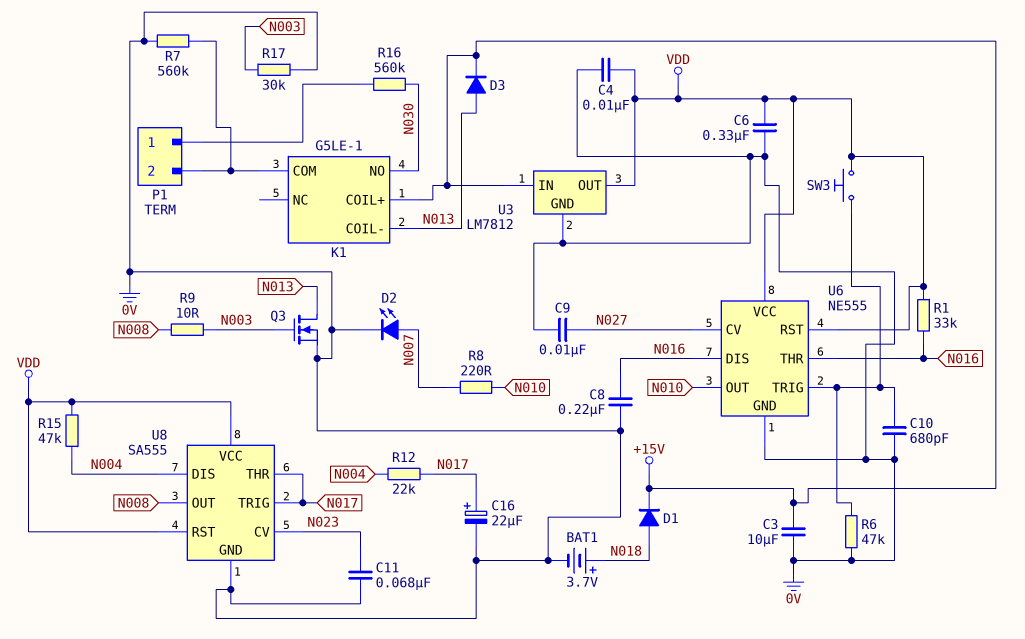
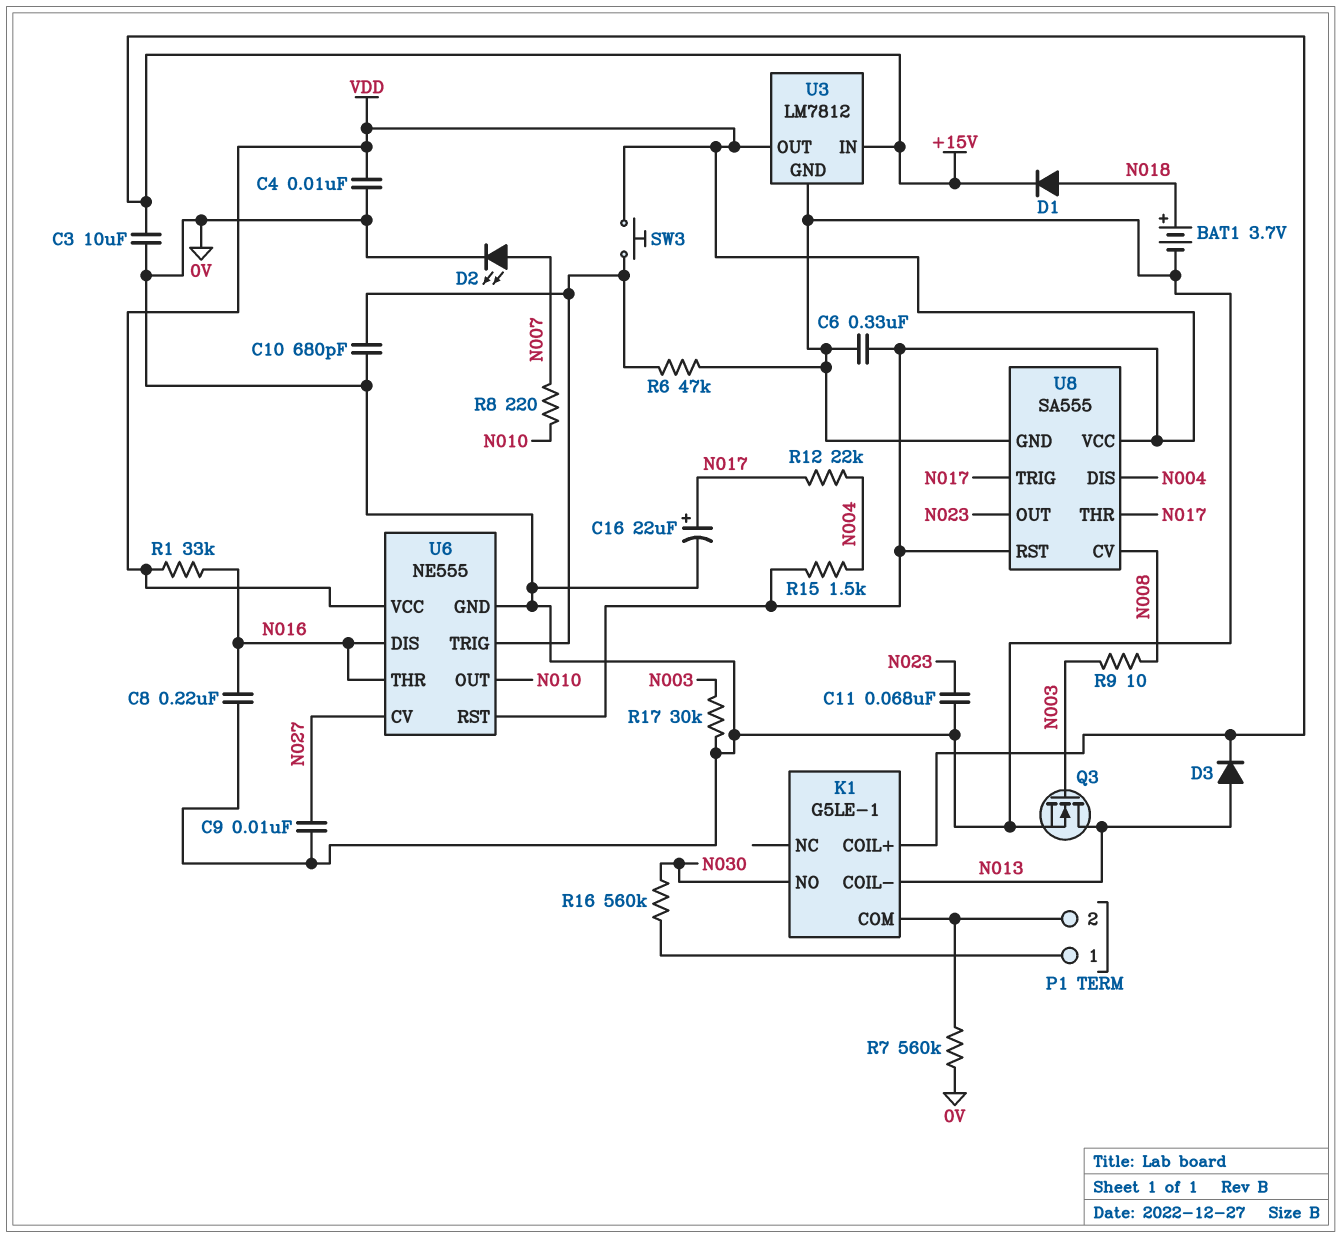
R15: 47k (N004, VDD) -> 1.5k (N004, VDD)
U8 pin CV: N023 -> N008
U8 pin OUT: N008 -> N023

